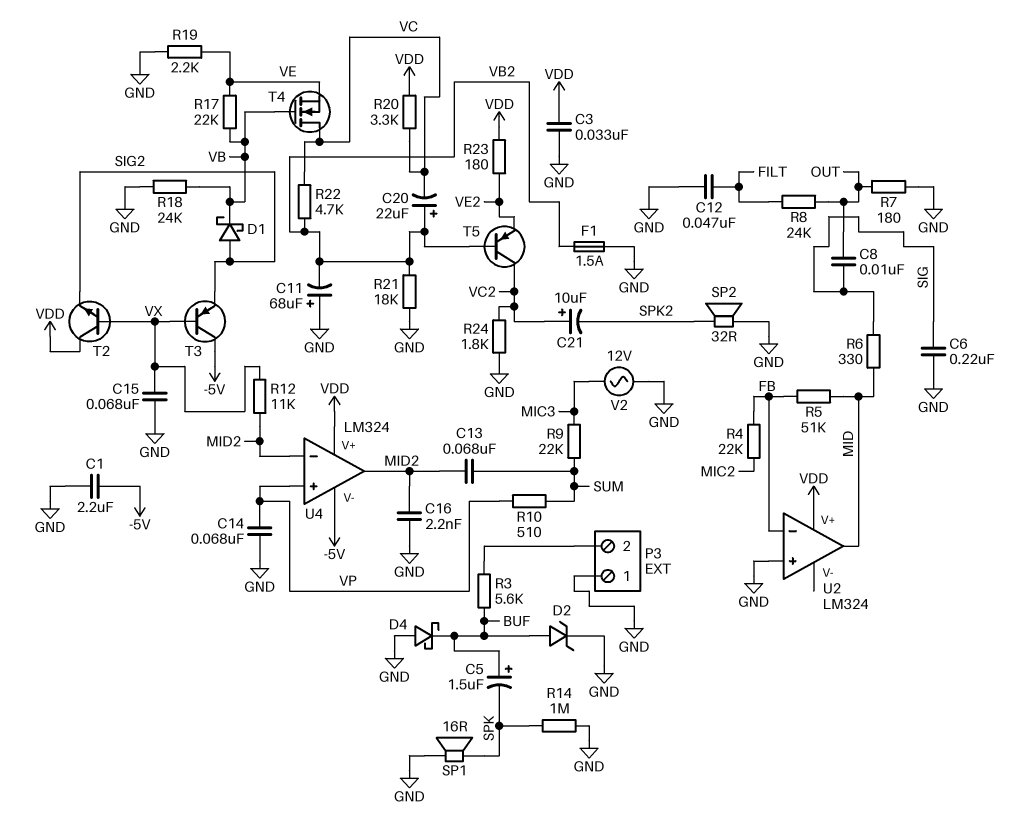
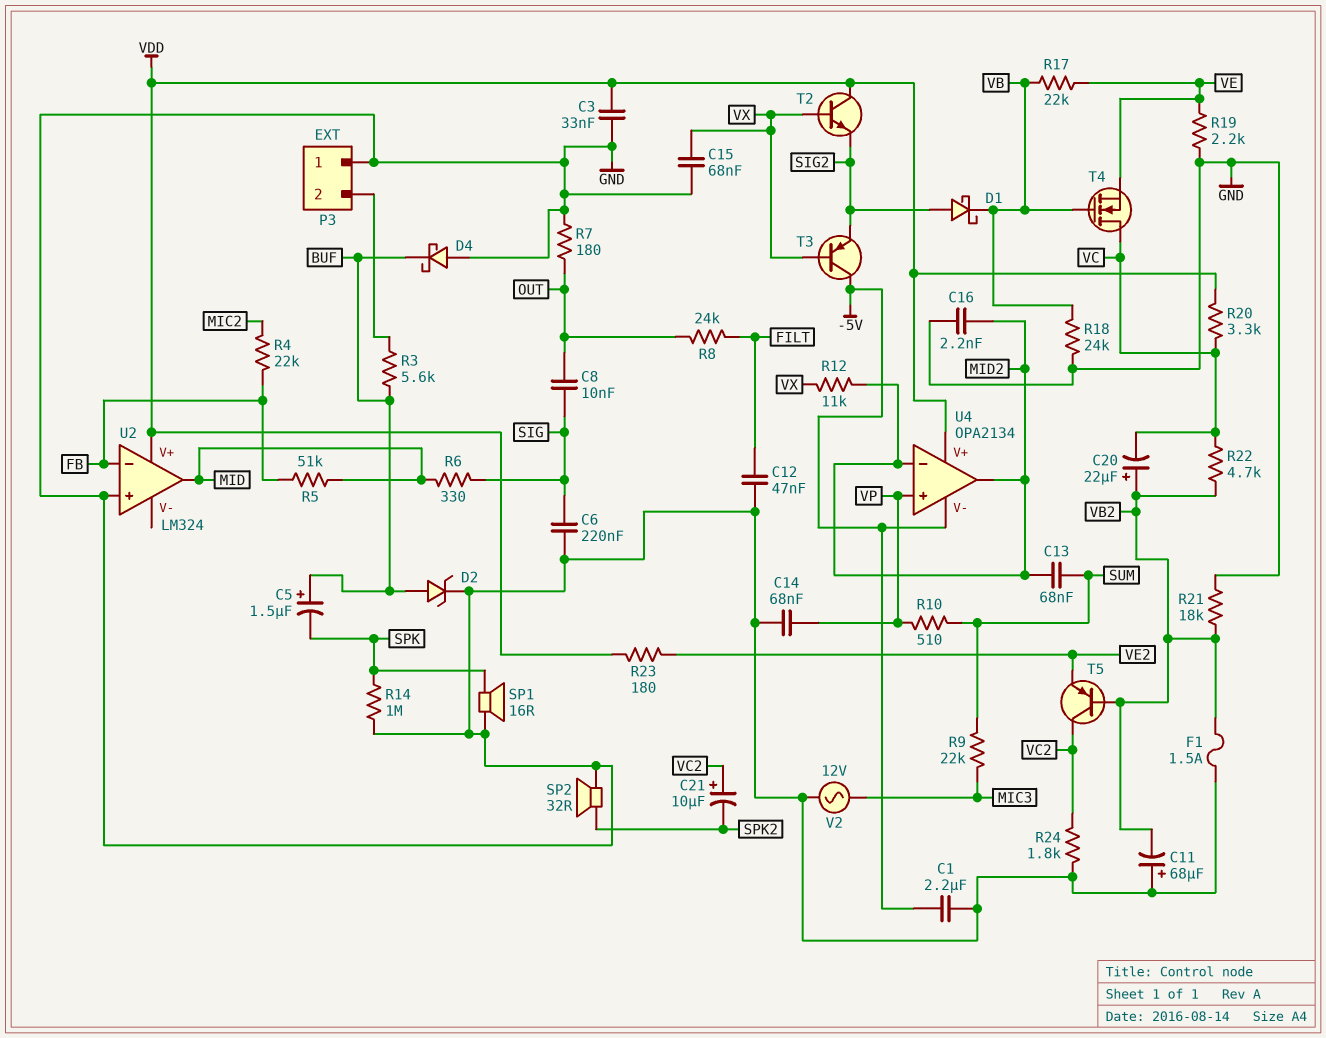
U4: LM324 -> OPA2134

